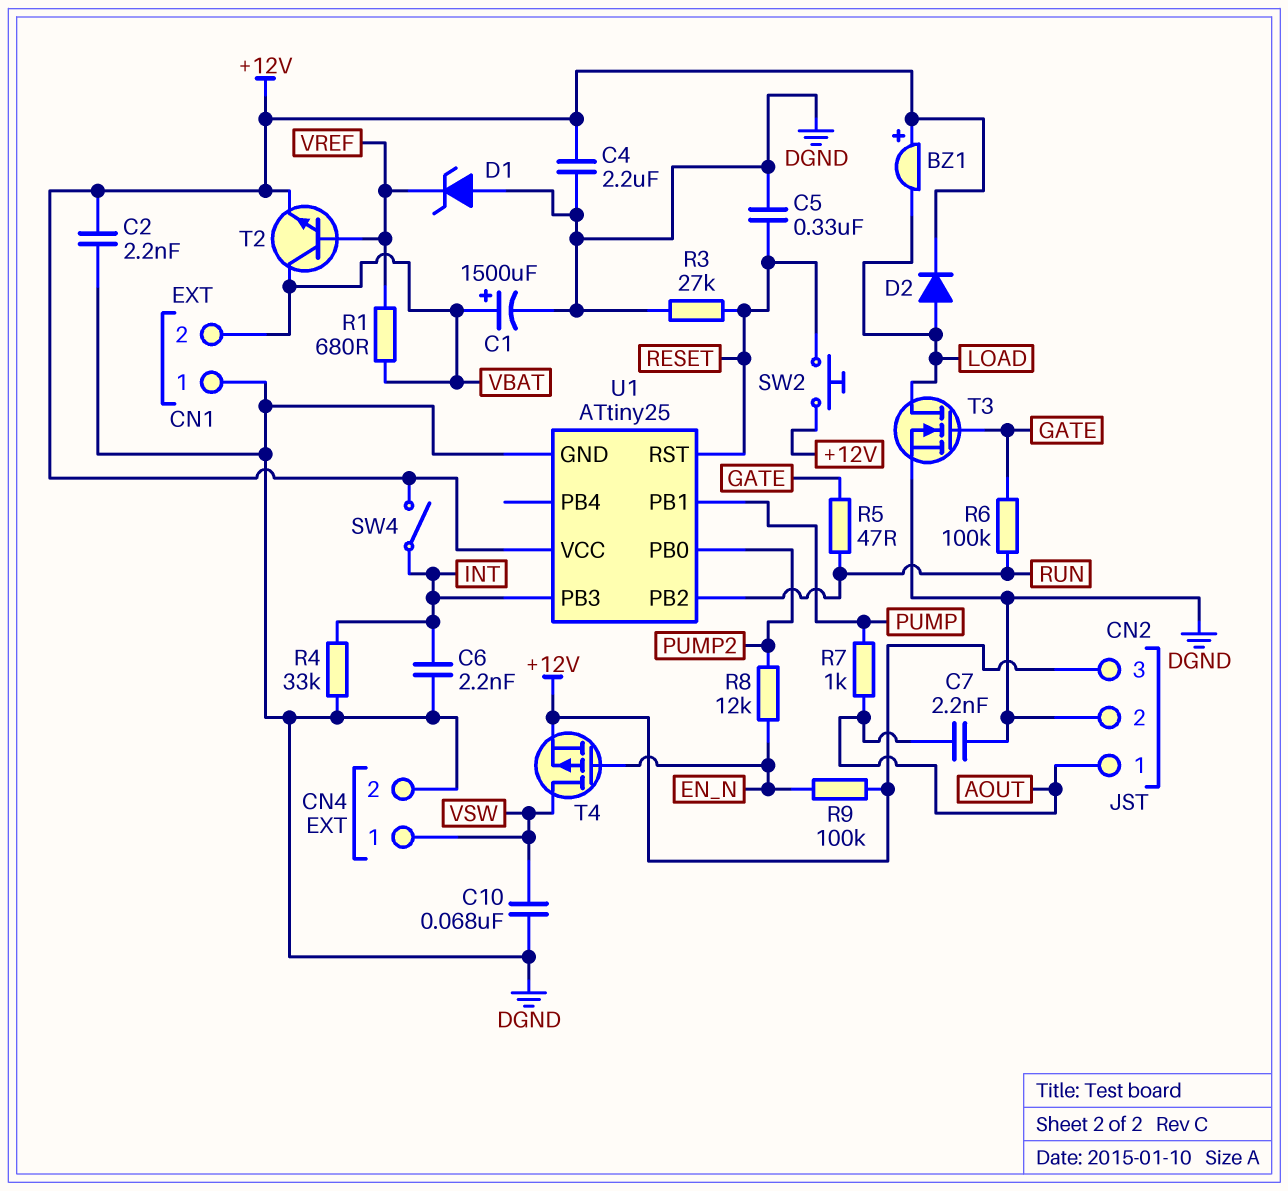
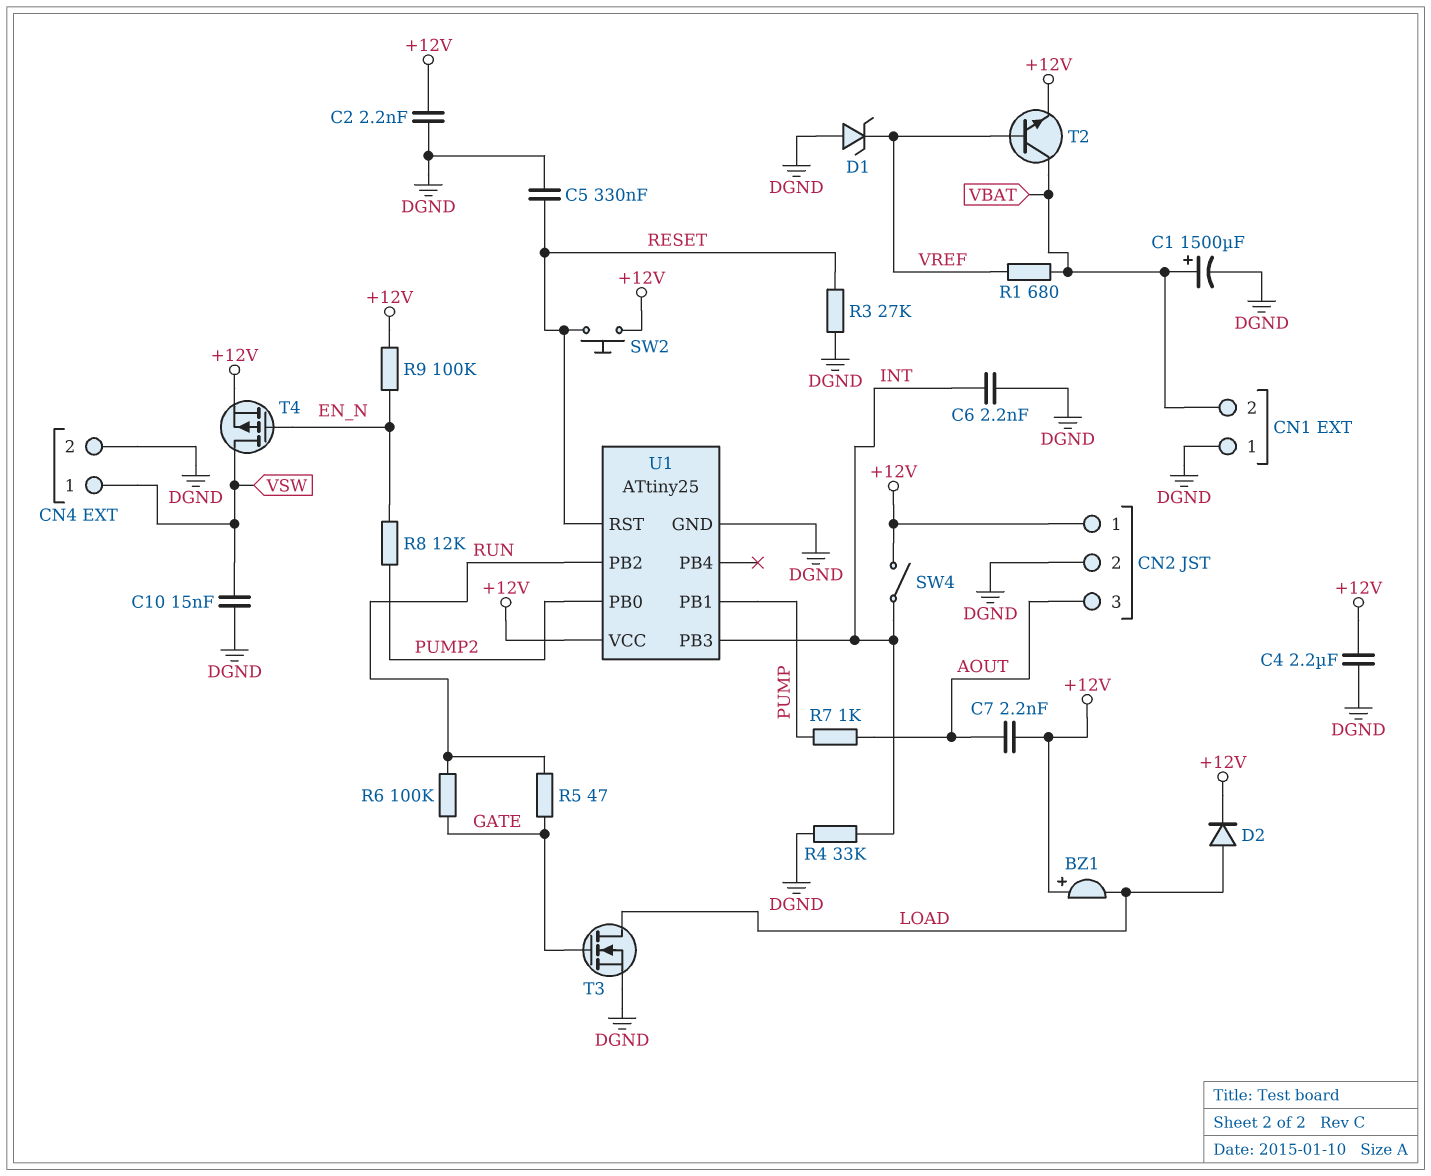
C7: 2.2nF (AOUT, DGND) -> 2.2nF (+12V, AOUT)
C10: 68nF (DGND, VSW) -> 15nF (DGND, VSW)
CN2 pin 1: AOUT -> +12V
CN2 pin 3: +12V -> AOUT

